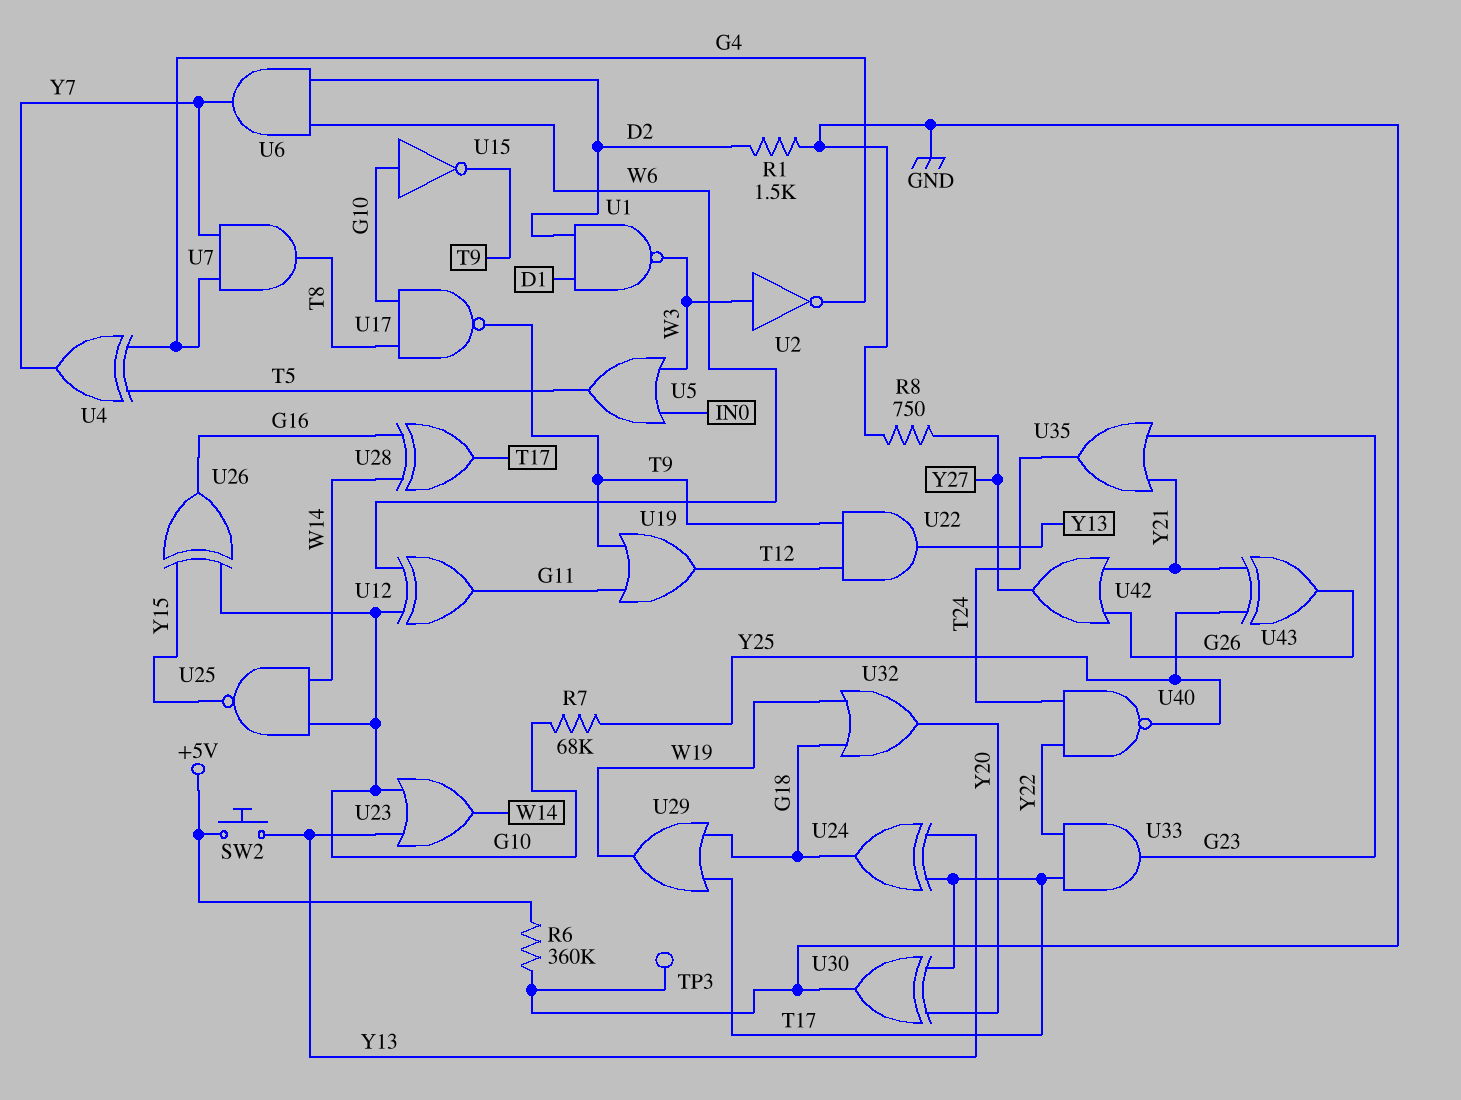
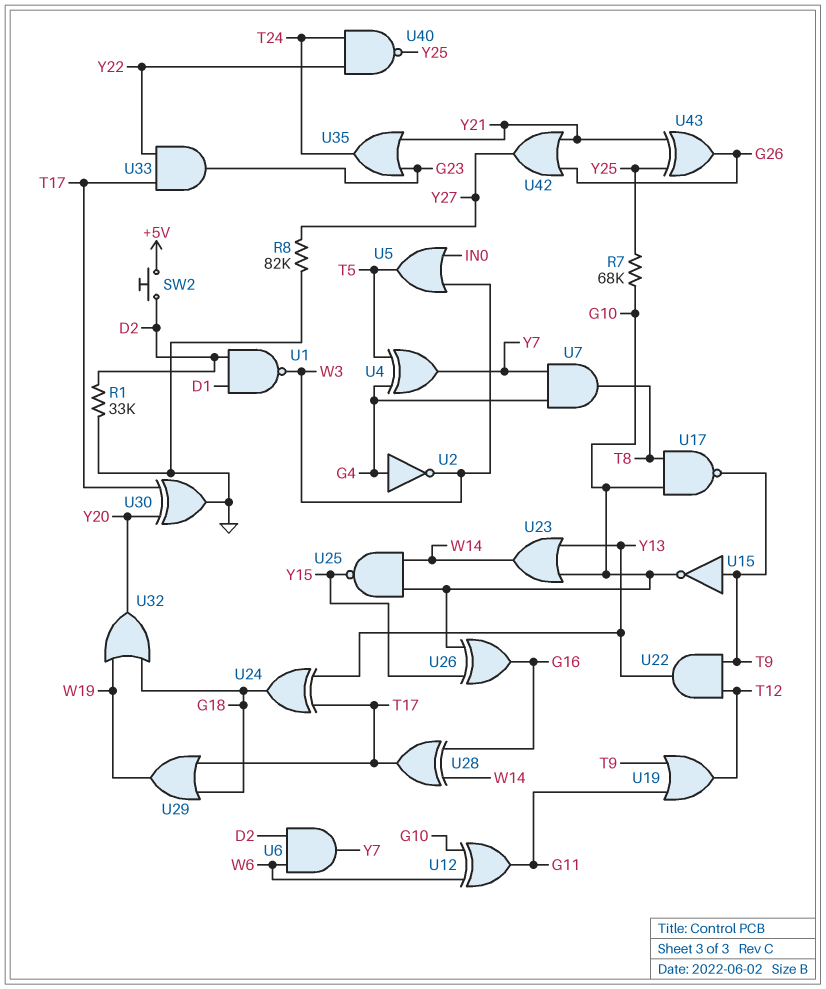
R1: 1.5k (D2, GND) -> 33k (D2, GND)
R6: 360k (+5V, GND) -> none
R8: 750 (GND, Y27) -> 82k (GND, Y27)
SW2: button (+5V, Y13) -> button (+5V, D2)
TP3: test point (GND) -> none
U2: NOT (in W3, out G4) -> NOT (in G4, out W3)
U15: NOT (in G10, out T9) -> NOT (in T9, out G10)

